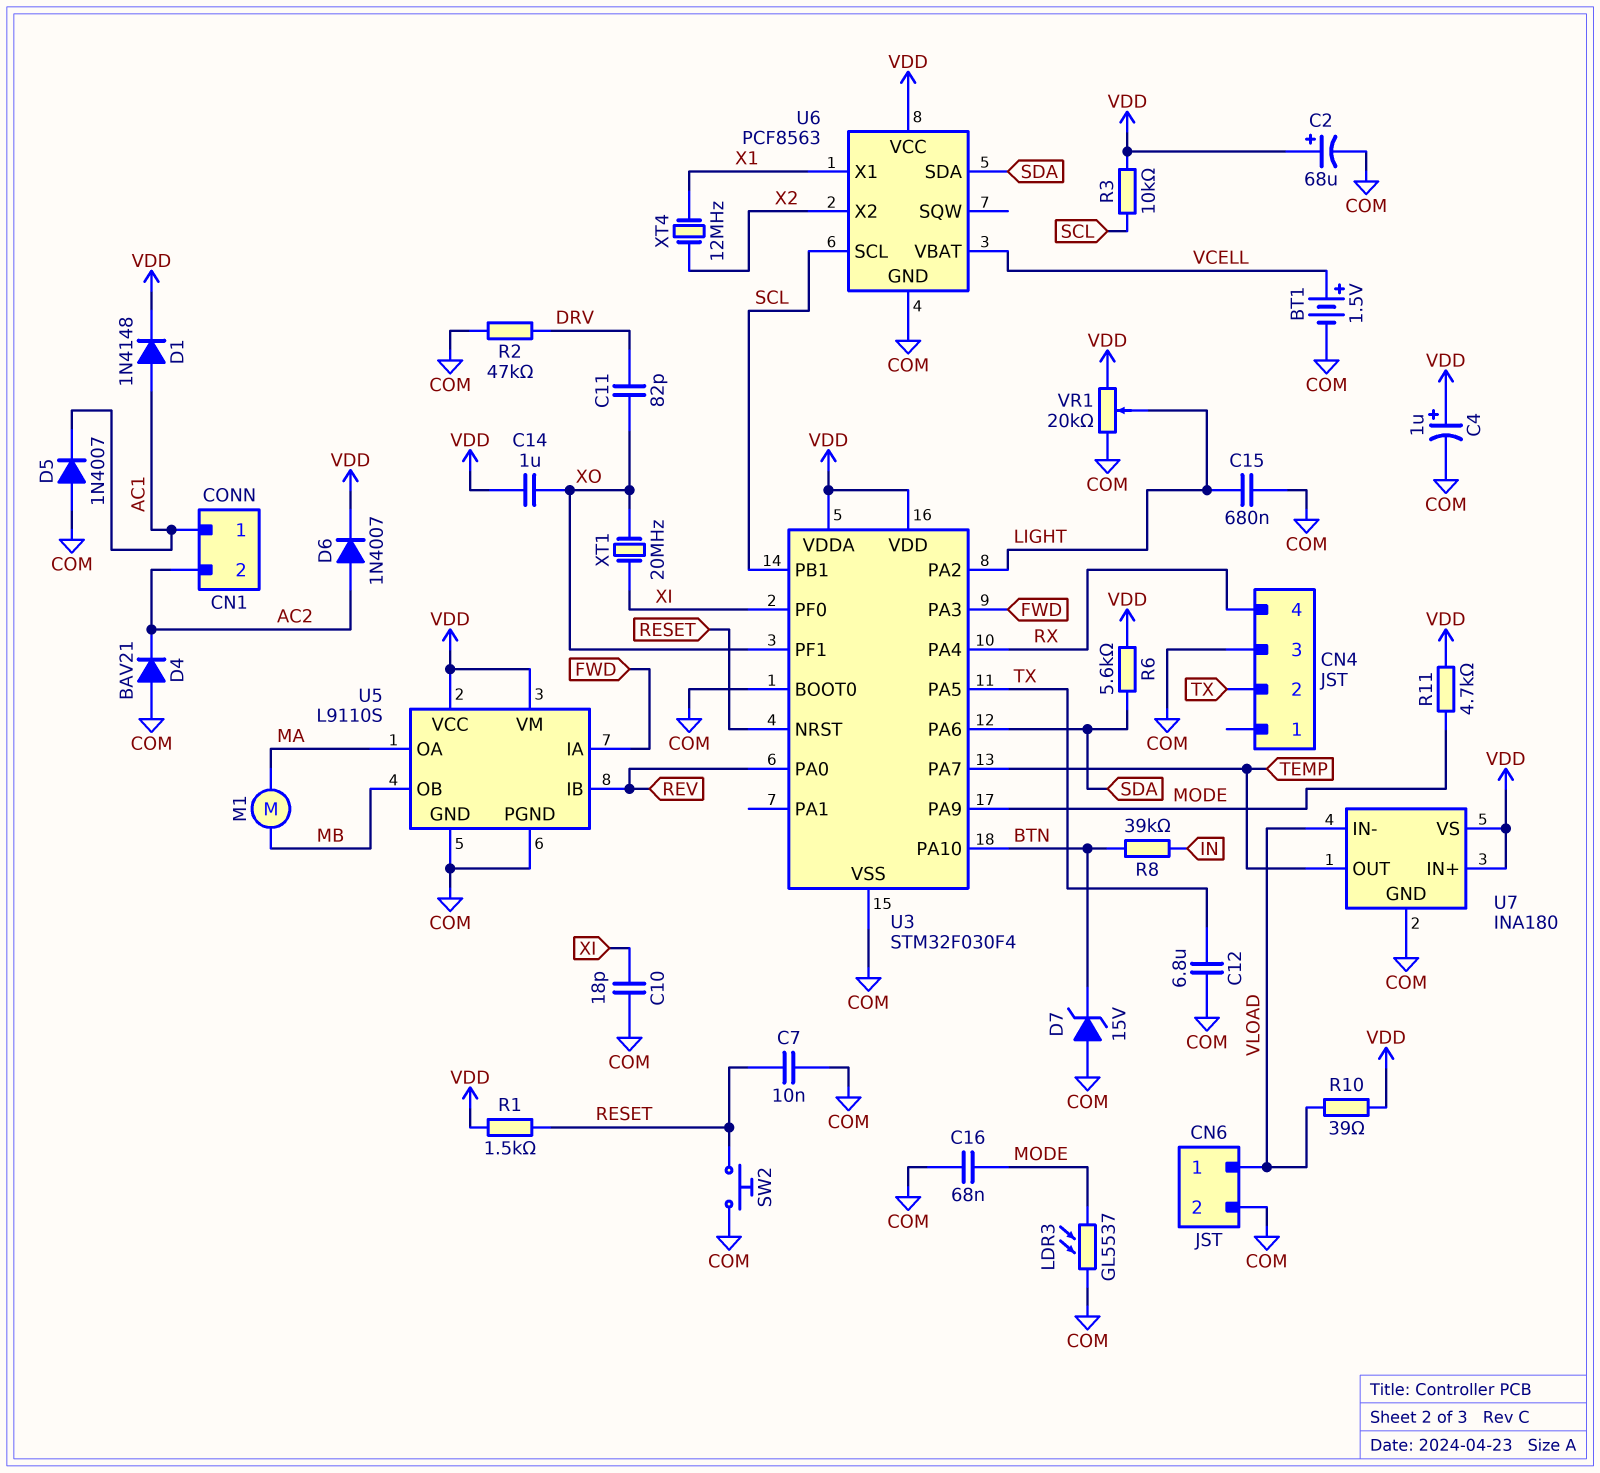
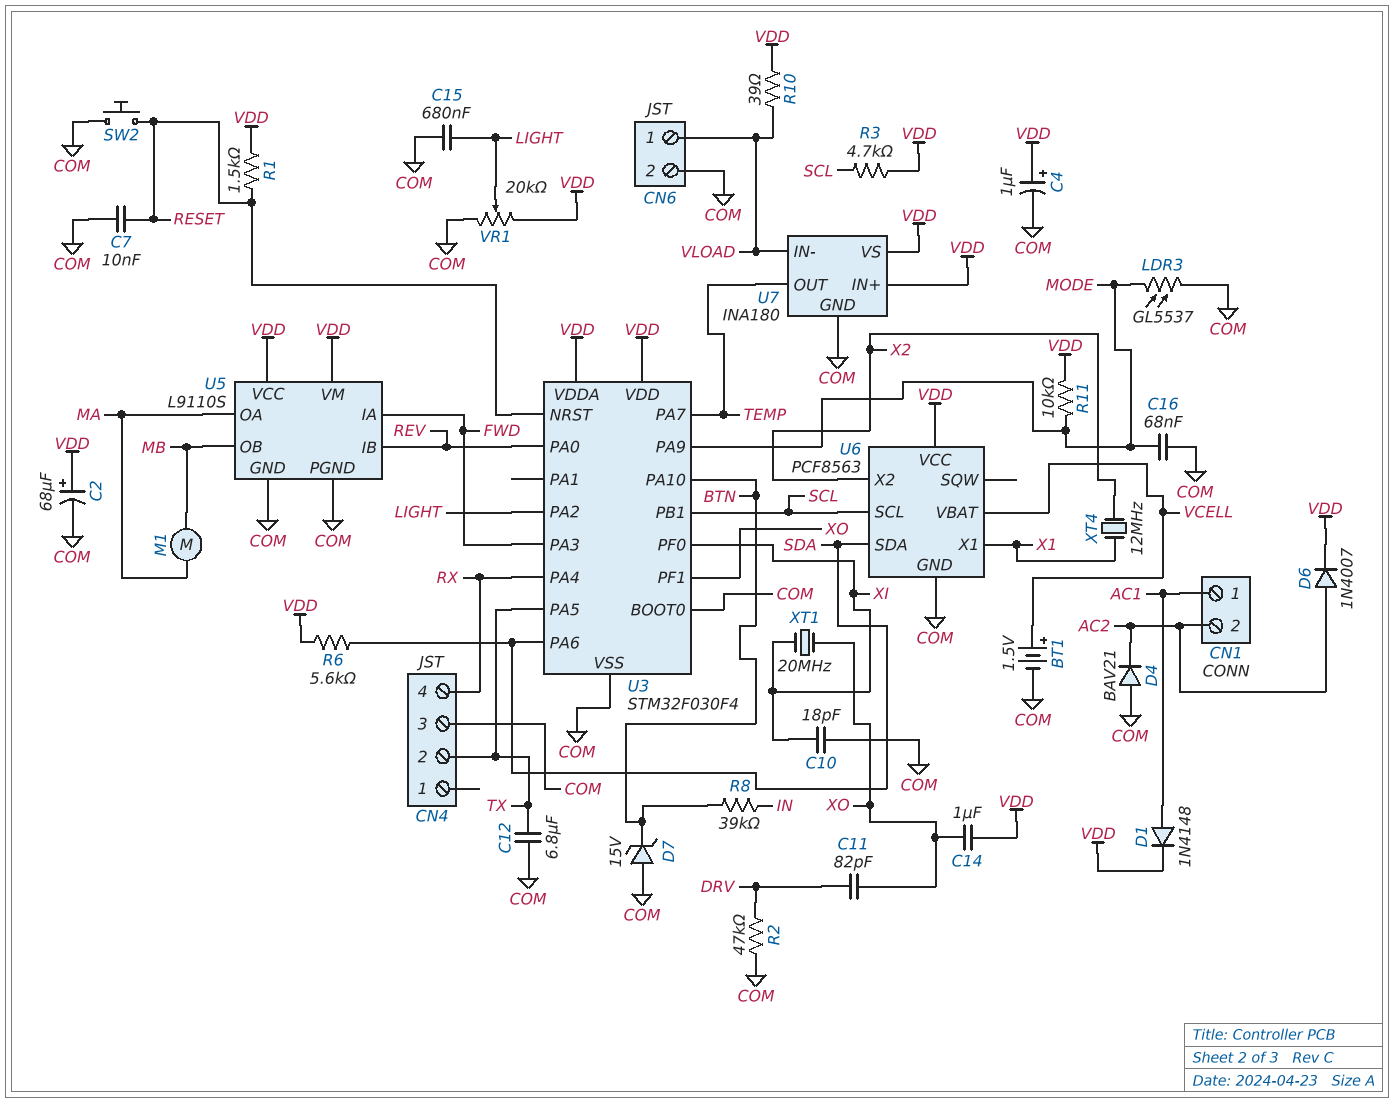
D5: diode 1N4007 (A COM, K AC1) -> none
R3: 10k (SCL, VDD) -> 4.7k (SCL, VDD)
R11: 4.7k (MODE, VDD) -> 10k (MODE, VDD)

